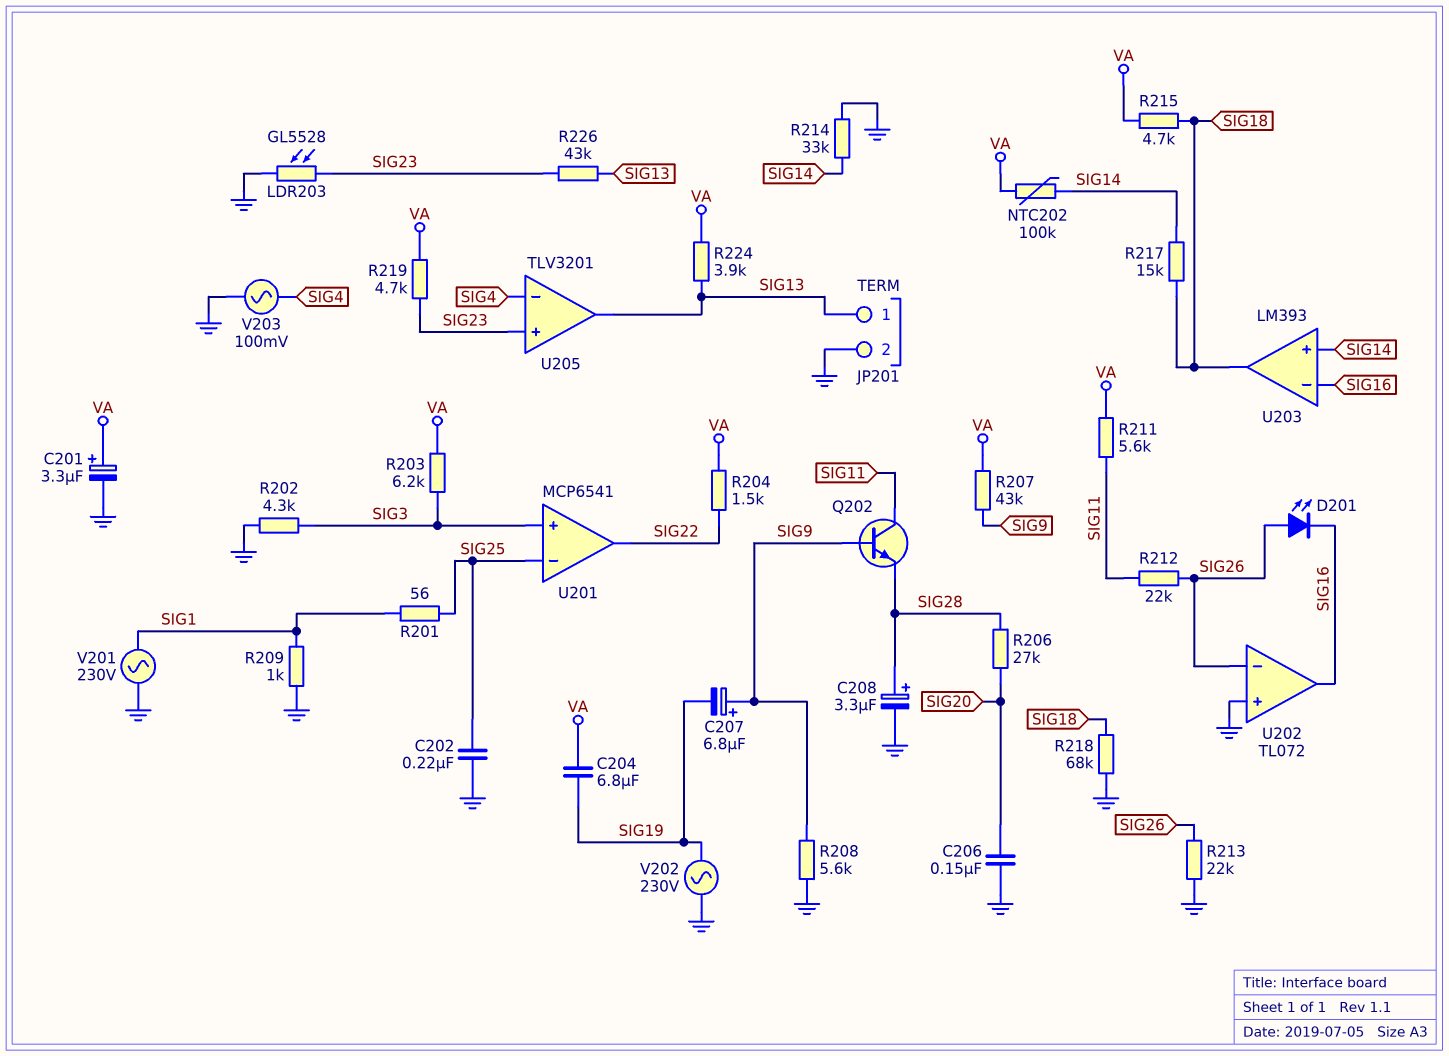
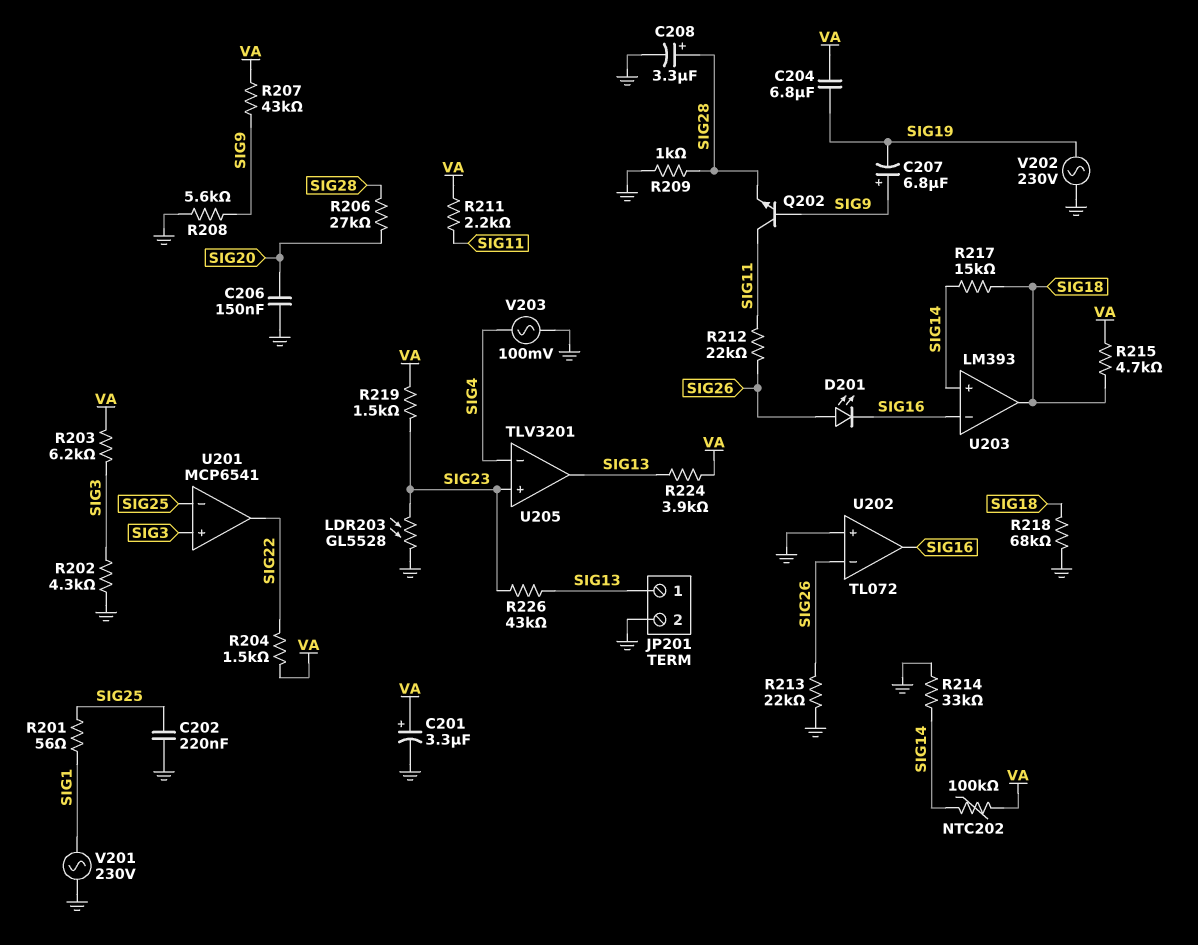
R209: 1k (GND, SIG1) -> 1k (GND, SIG28)
R211: 5.6k (SIG11, VA) -> 2.2k (SIG11, VA)
R219: 4.7k (SIG23, VA) -> 1.5k (SIG23, VA)

